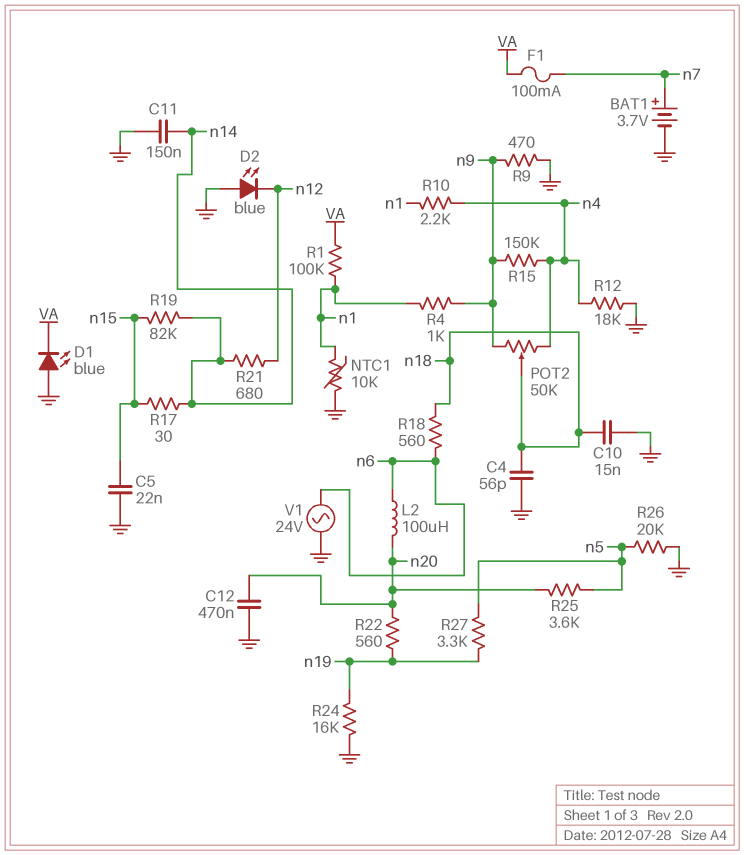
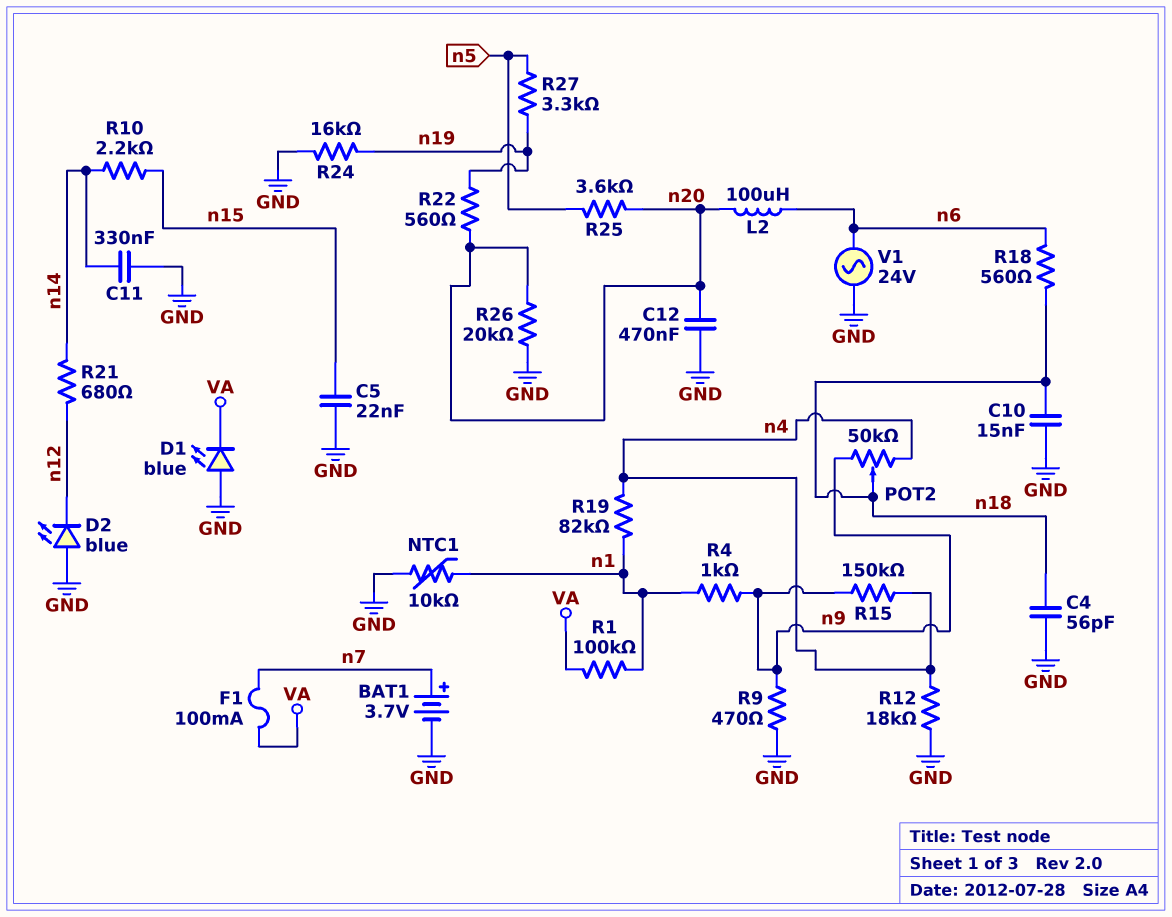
C11: 150nF (GND, n14) -> 330nF (GND, n14)
R10: 2.2k (n1, n4) -> 2.2k (n14, n15)
R17: 30 (n14, n15) -> none
R19: 82k (n14, n15) -> 82k (n1, n4)
R26: 20k (GND, n5) -> 20k (GND, n20)

